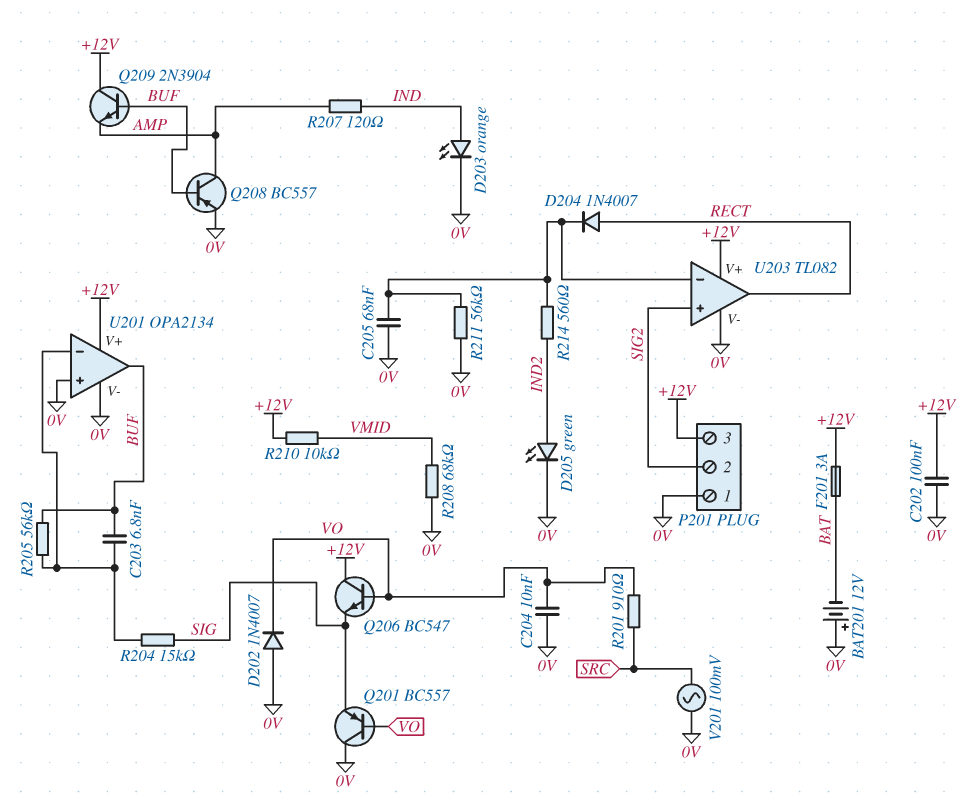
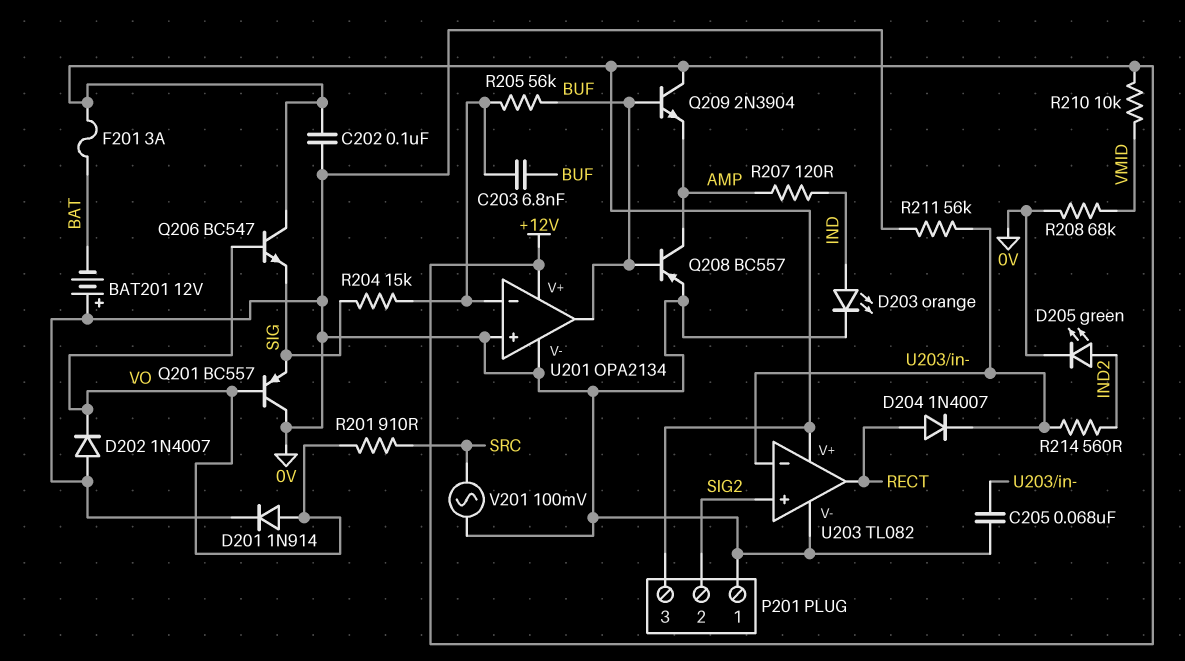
C204: 10nF (0V, VO) -> none
D201: none -> diode 1N914 (A VO, K 0V)

